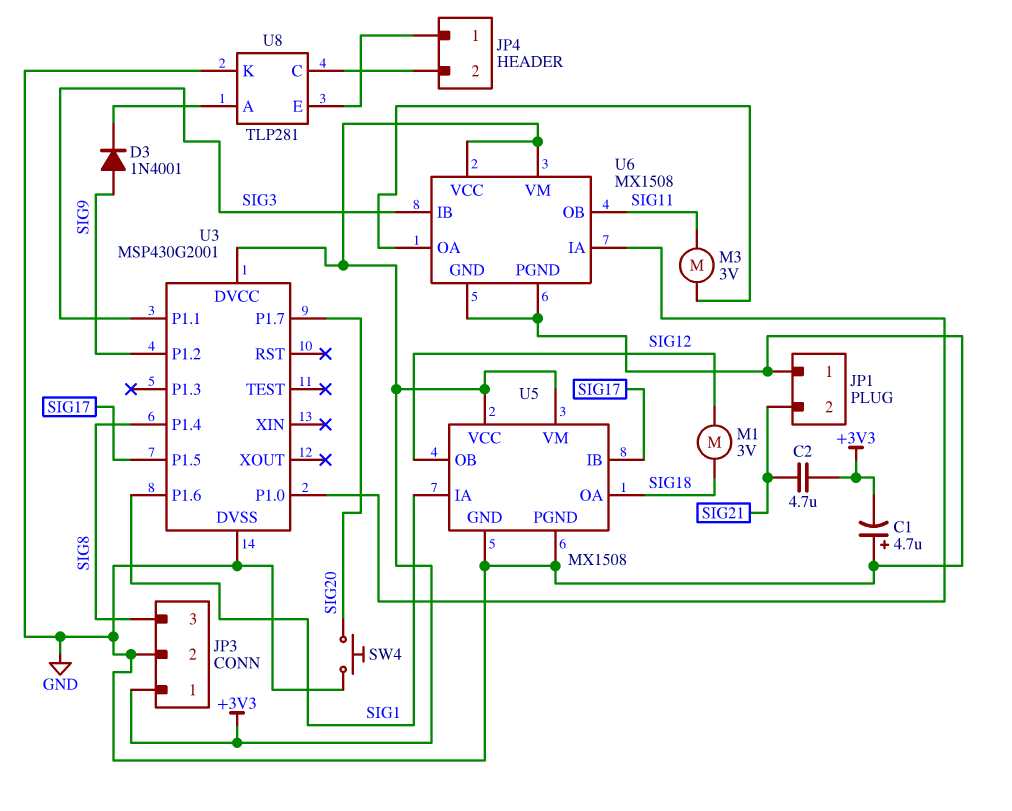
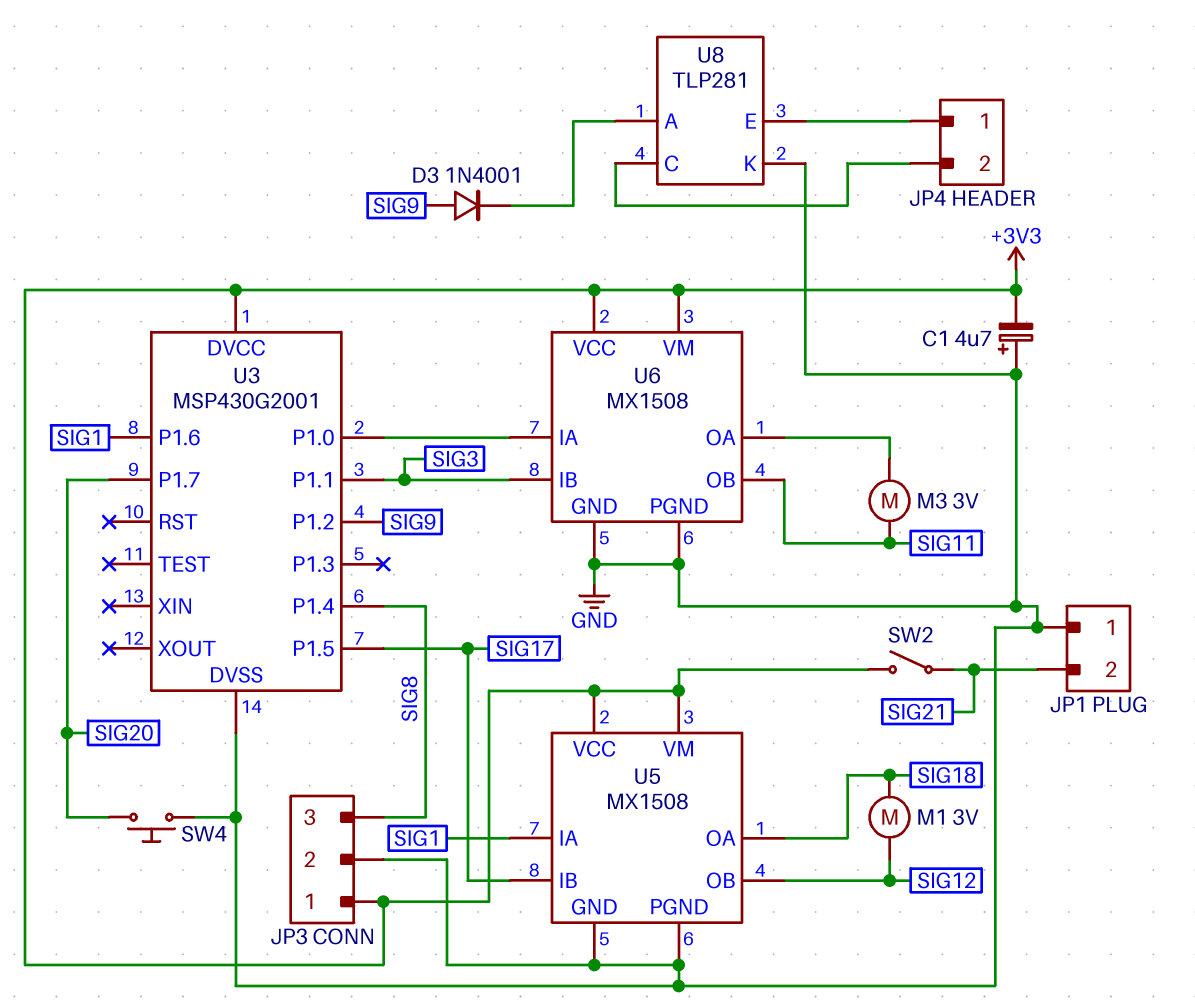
C2: 4.7uF (+3V3, SIG21) -> none
SW2: none -> switch (+3V3, SIG21)

